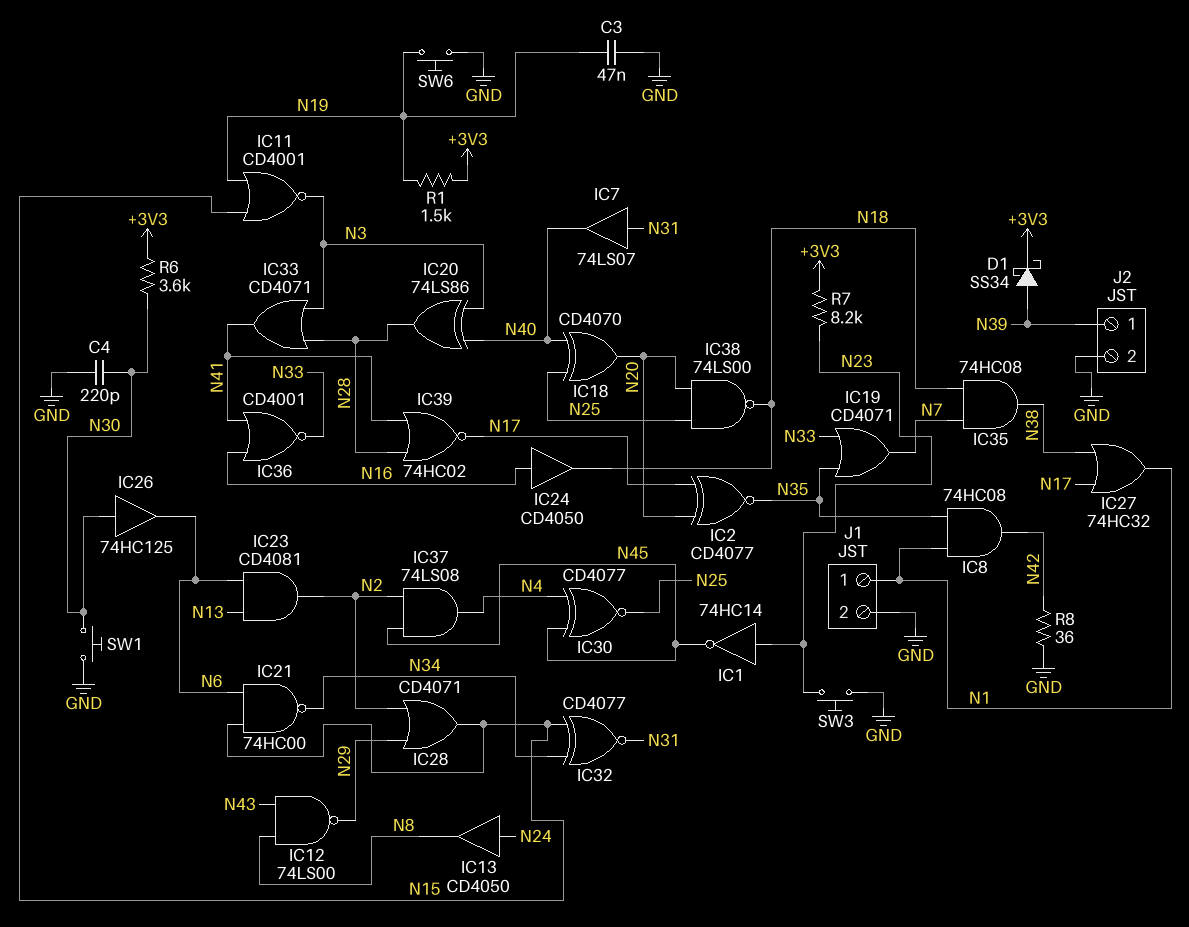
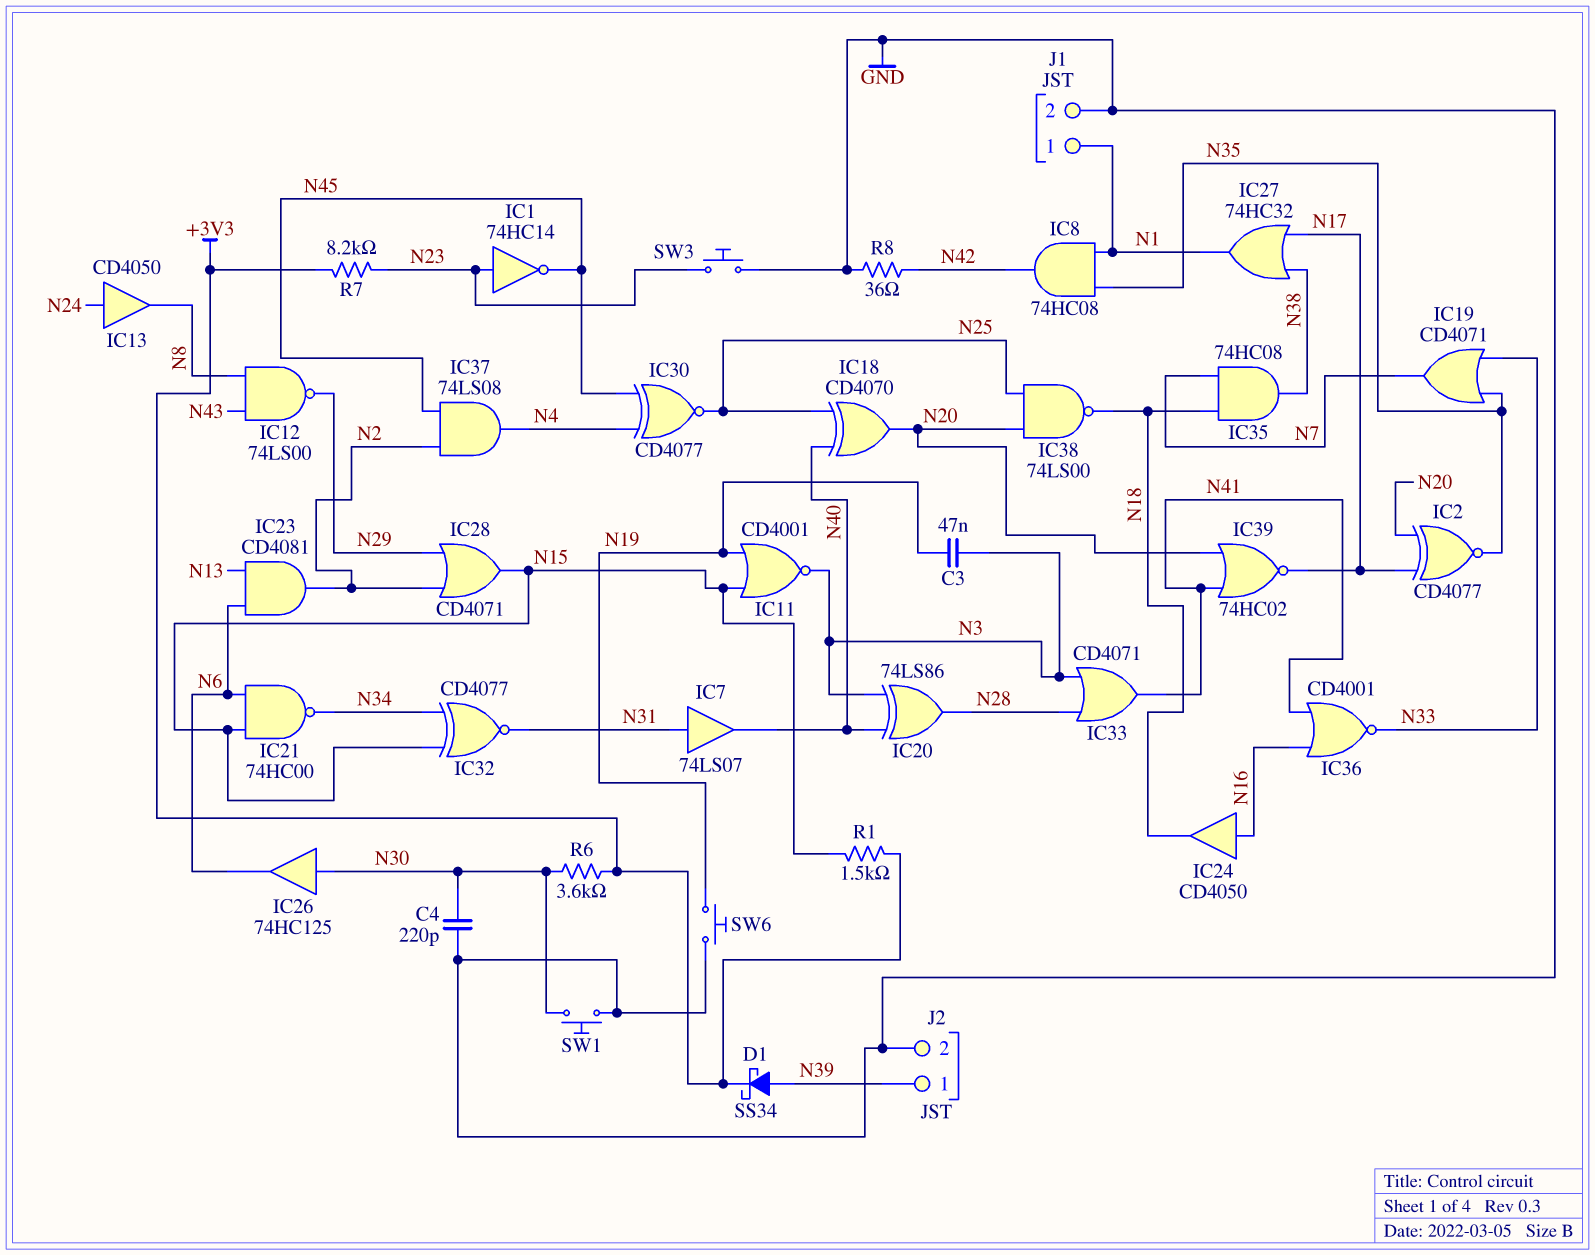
C3: 47nF (GND, N19) -> 47nF (N3, N19)
IC39: NOR 74HC02 (in N28, in N41, out N17) -> NOR 74HC02 (in N20, in N41, out N17)
R1: 1.5k (+3V3, N19) -> 1.5k (+3V3, N15)

